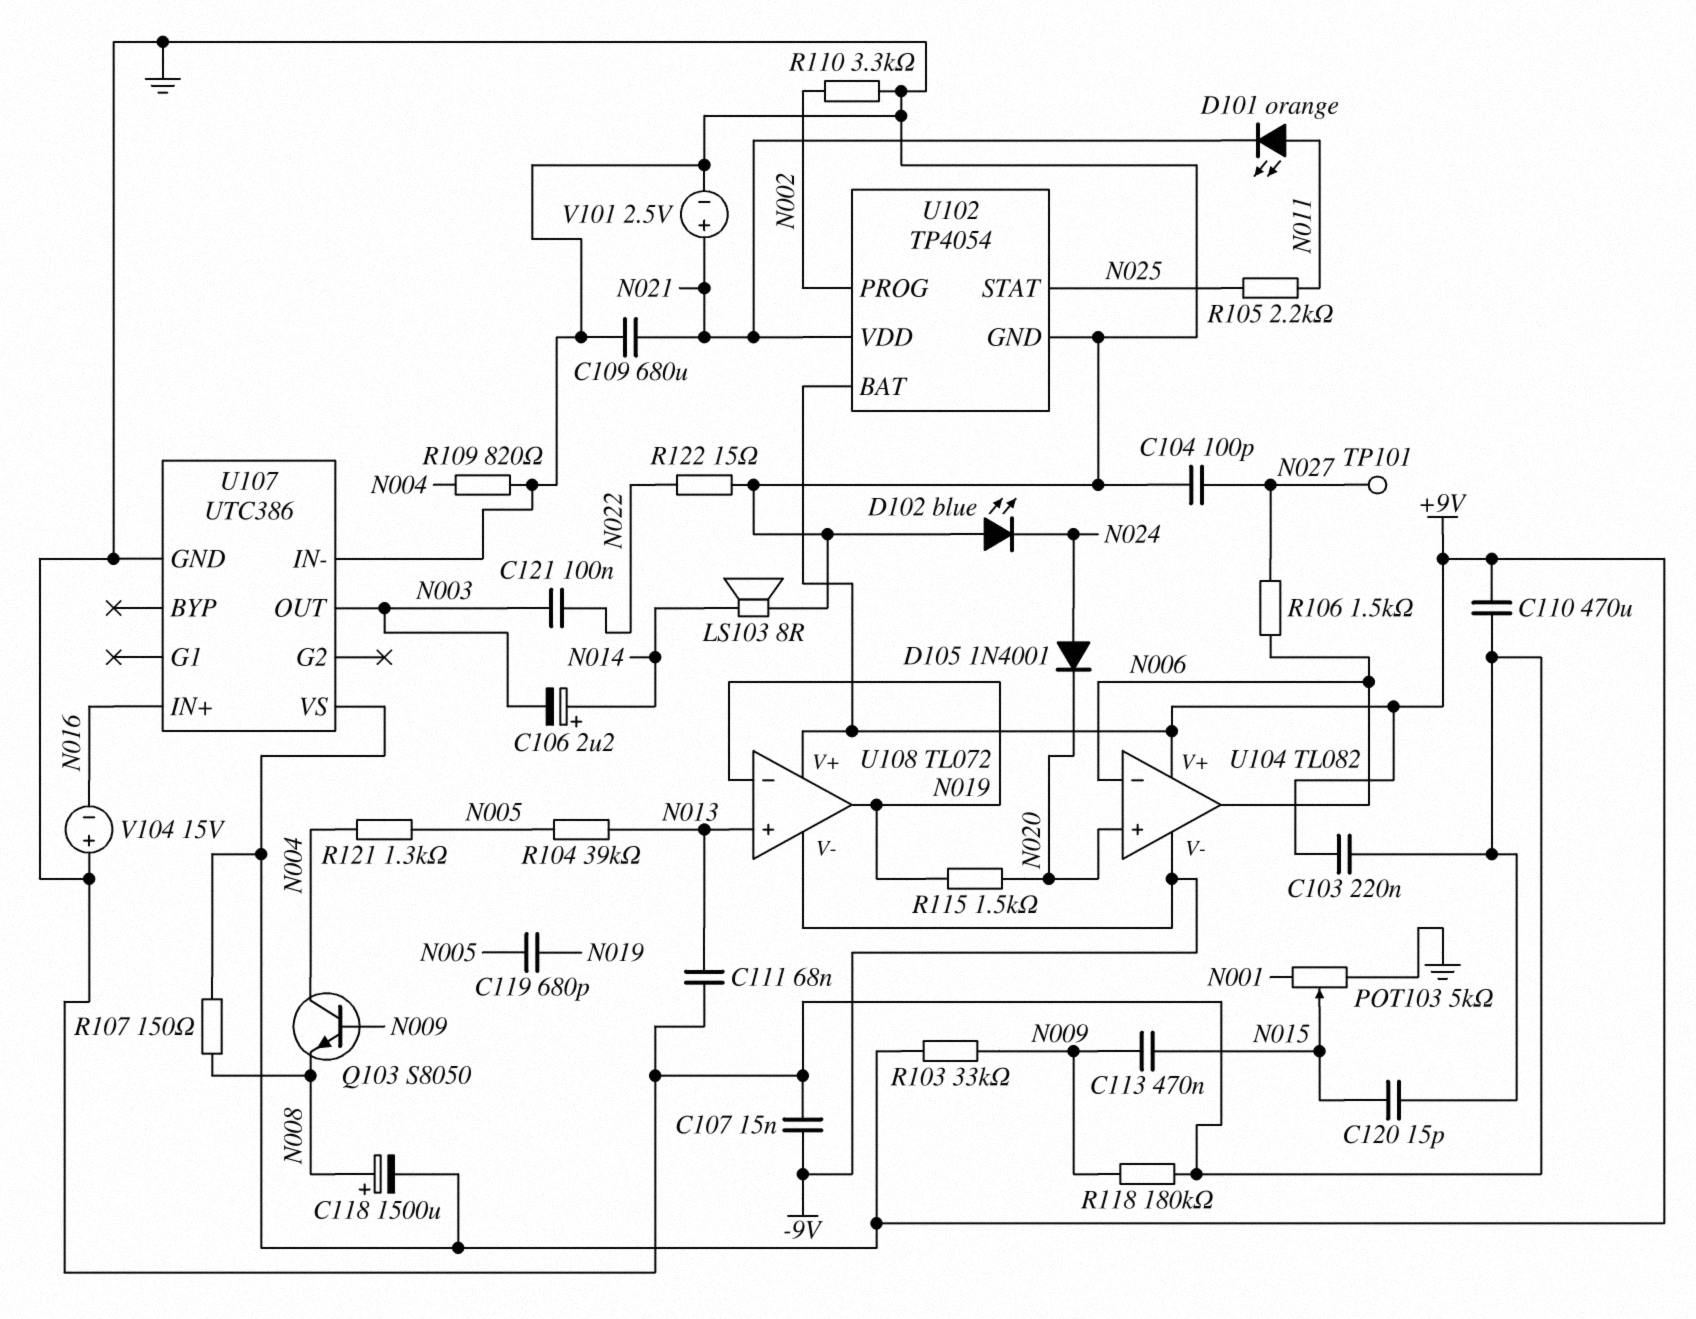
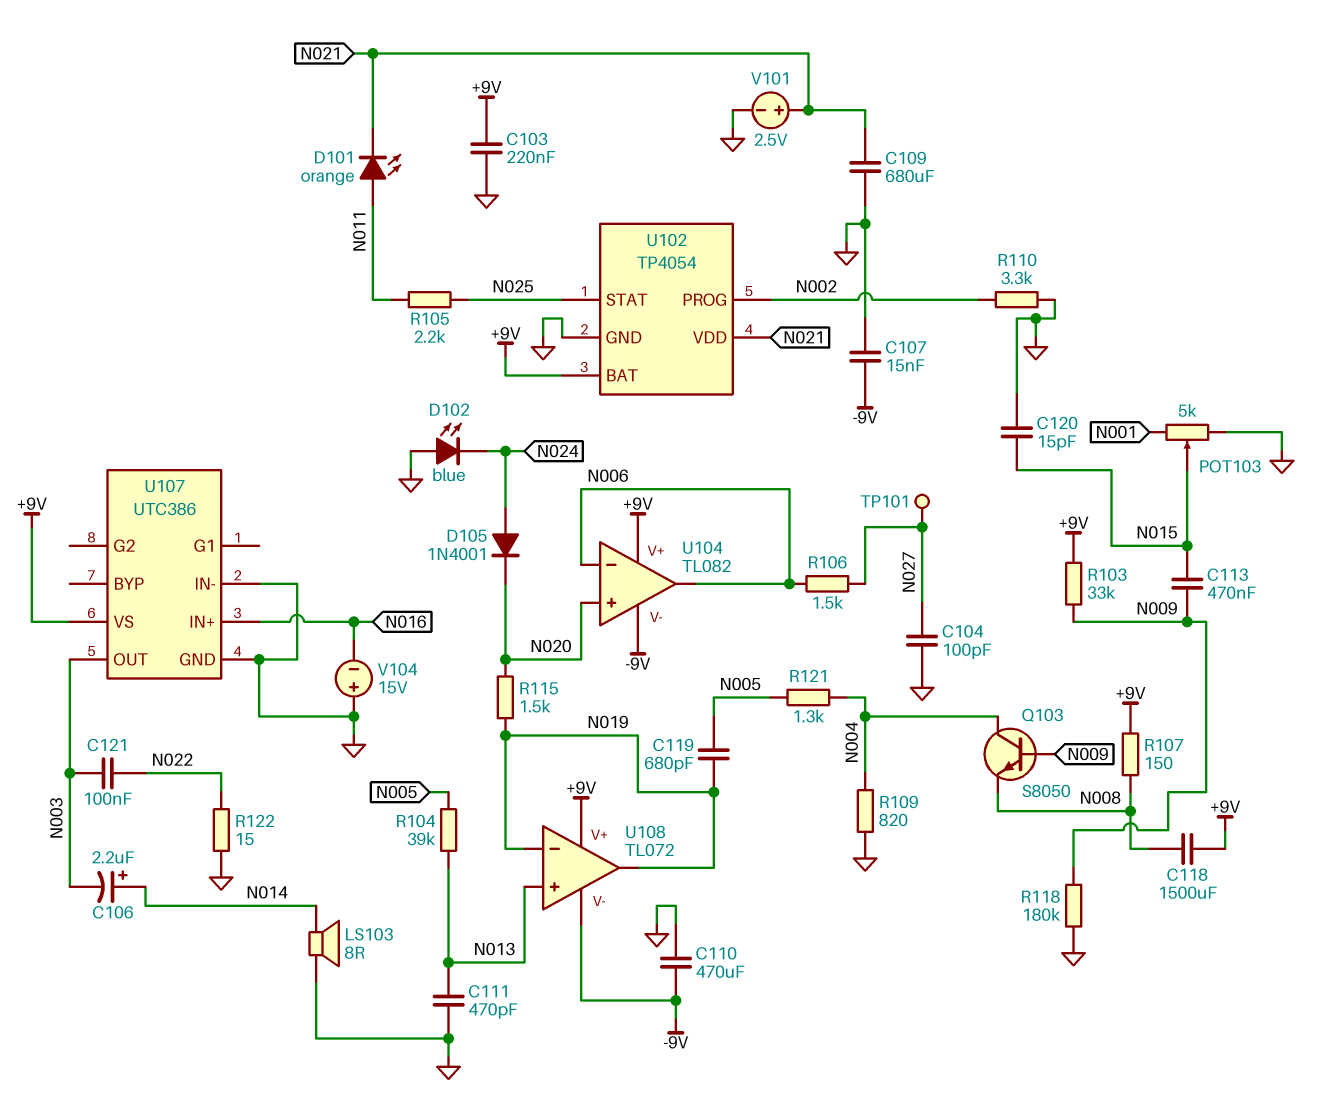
C110: 470uF (+9V, GND) -> 470uF (-9V, GND)
C111: 68nF (GND, N013) -> 470pF (GND, N013)
C118: 1500uF (plus N008, minus +9V) -> 1500uF (+9V, N008)

